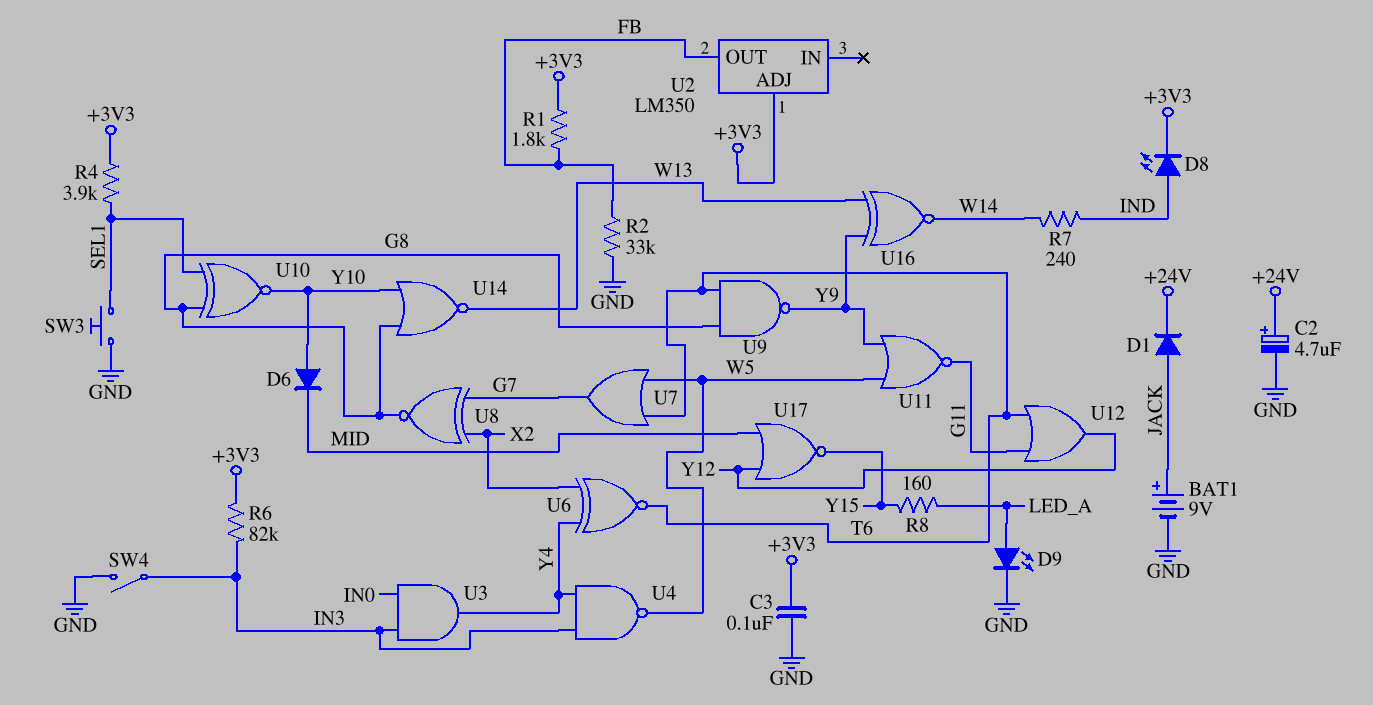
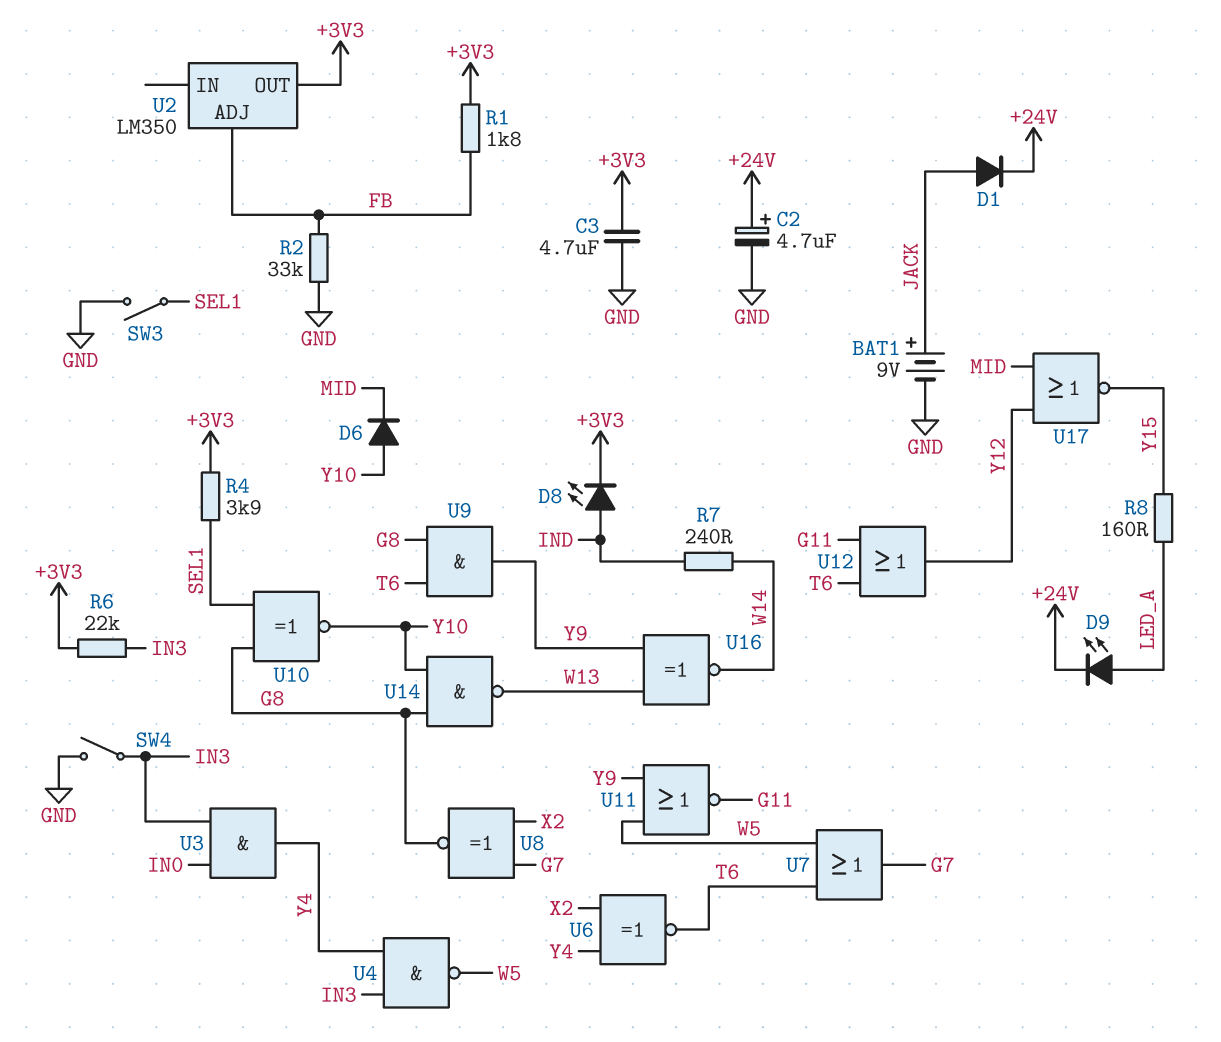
C3: 100nF (+3V3, GND) -> 4.7uF (+3V3, GND)
D9: LED (A LED_A, K GND) -> LED (A LED_A, K +24V)
R6: 82k (+3V3, IN3) -> 22k (+3V3, IN3)
SW3: button (GND, SEL1) -> switch (GND, SEL1)
U2 pin ADJ: +3V3 -> FB
U2 pin OUT: FB -> +3V3
U9: NAND (in G8, in T6, out Y9) -> AND (in G8, in T6, out Y9)
U14: NOR (in G8, in Y10, out W13) -> NAND (in G8, in Y10, out W13)

